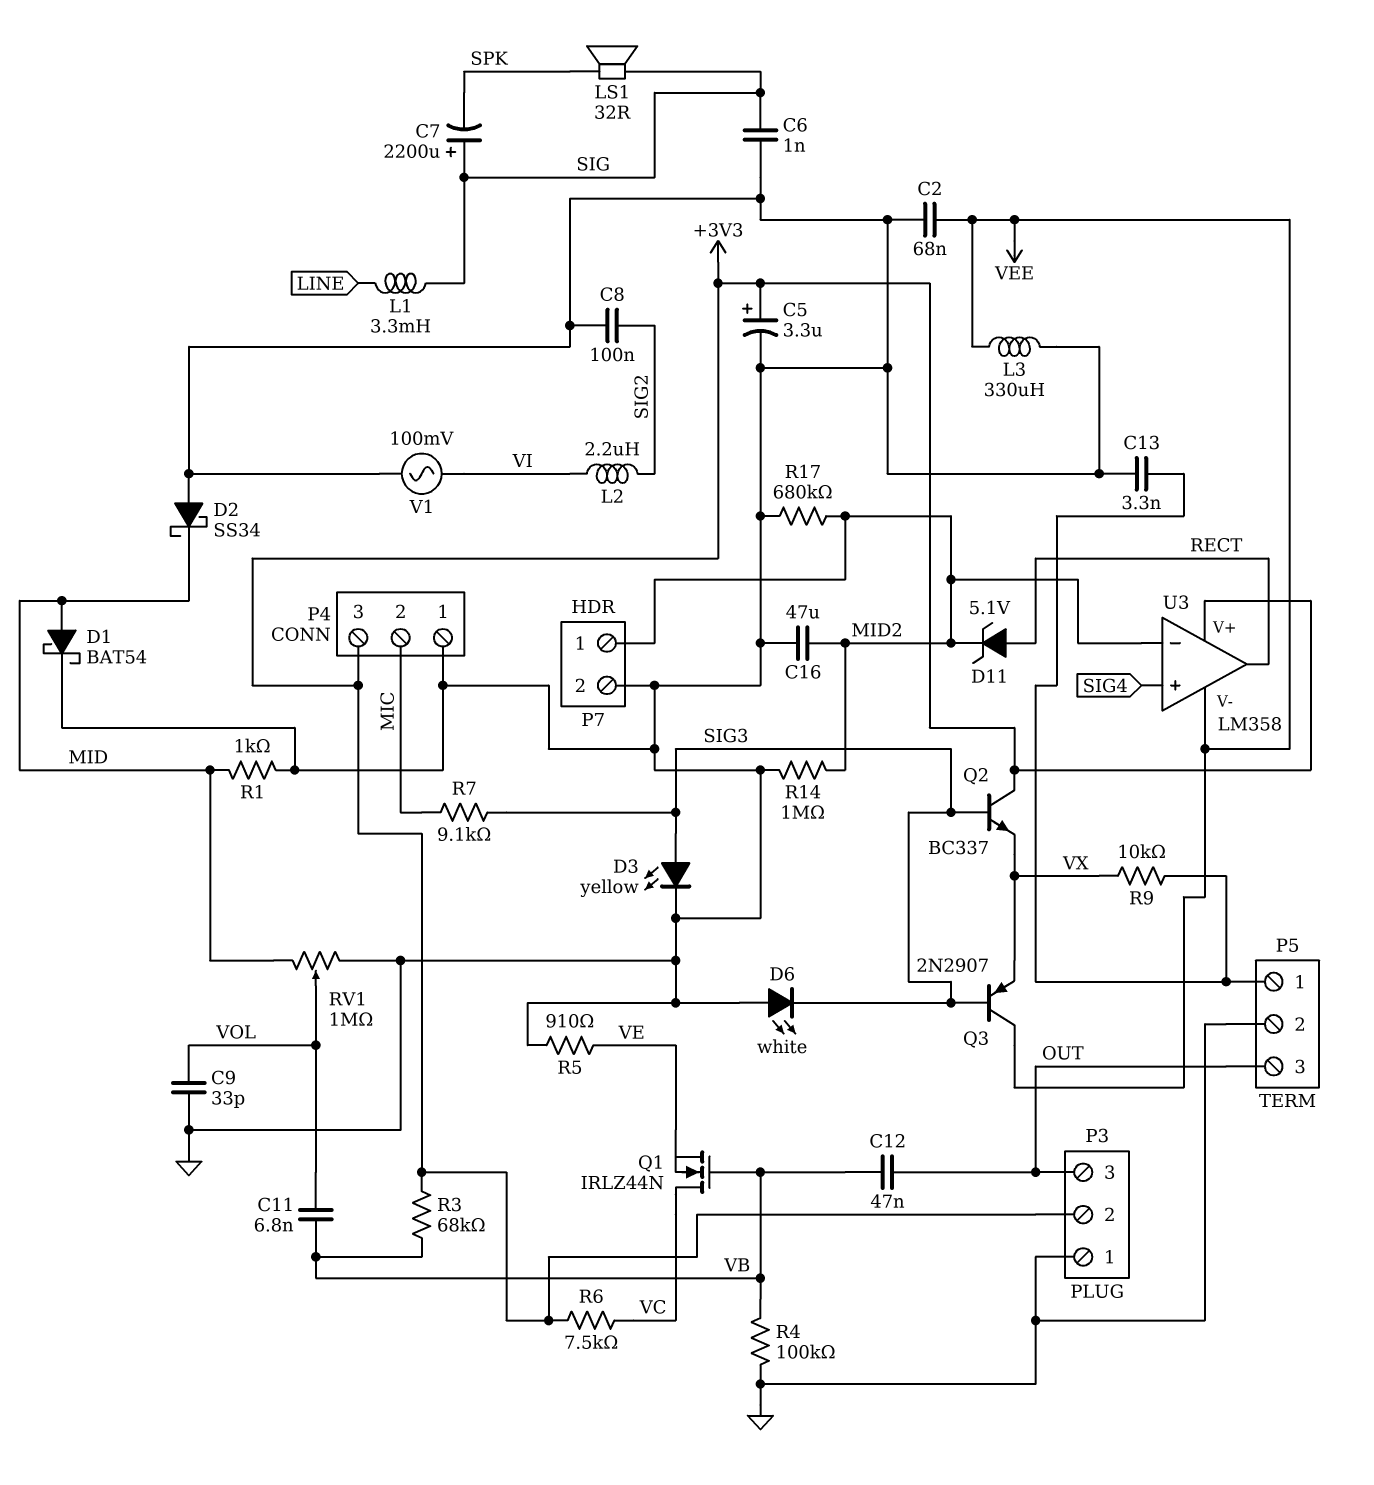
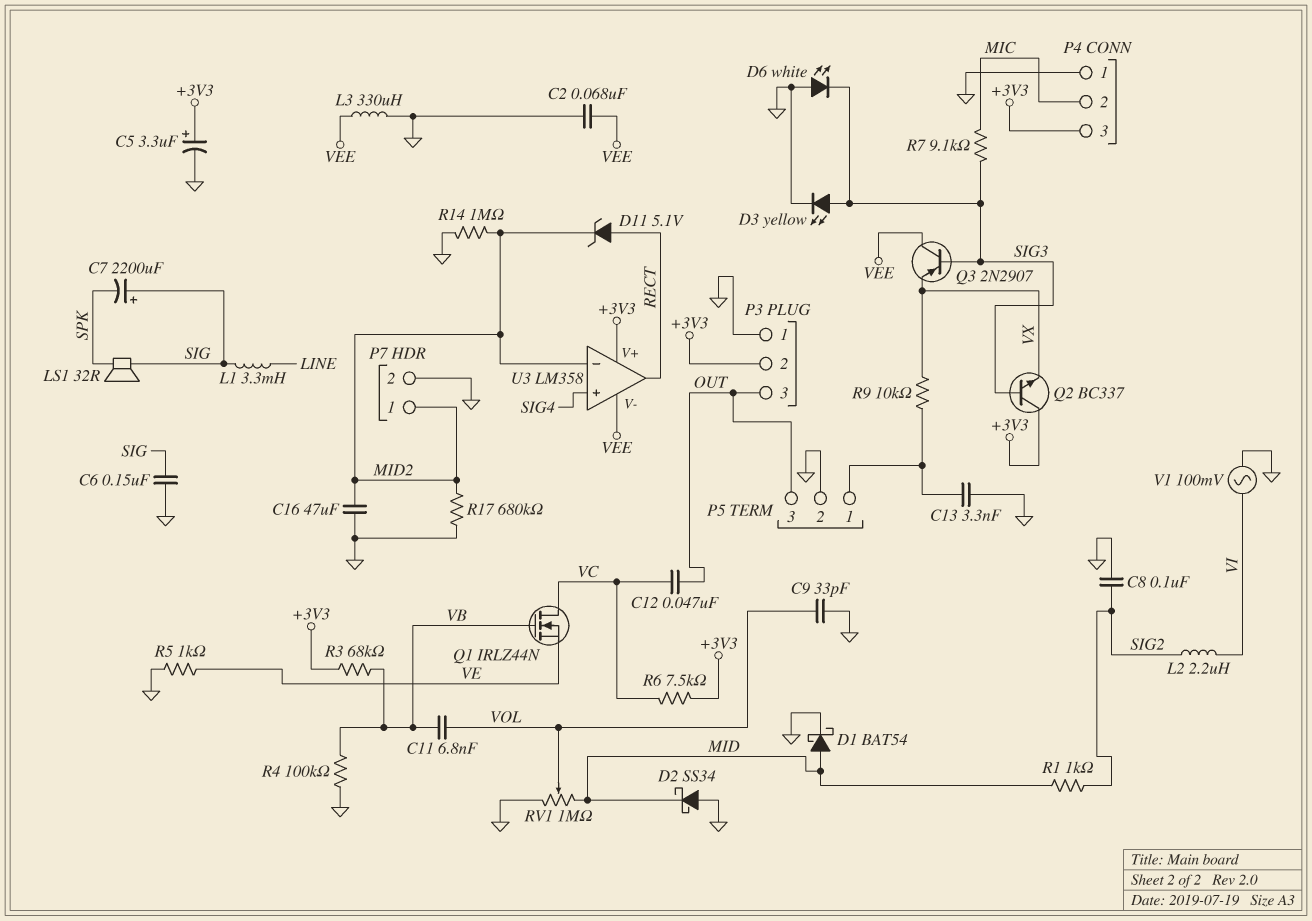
C6: 1nF (GND, SIG) -> 150nF (GND, SIG)
C12: 47nF (OUT, VB) -> 47nF (OUT, VC)
R1: 1k (GND, MID) -> 1k (MID, SIG2)
R5: 910 (GND, VE) -> 1k (GND, VE)

